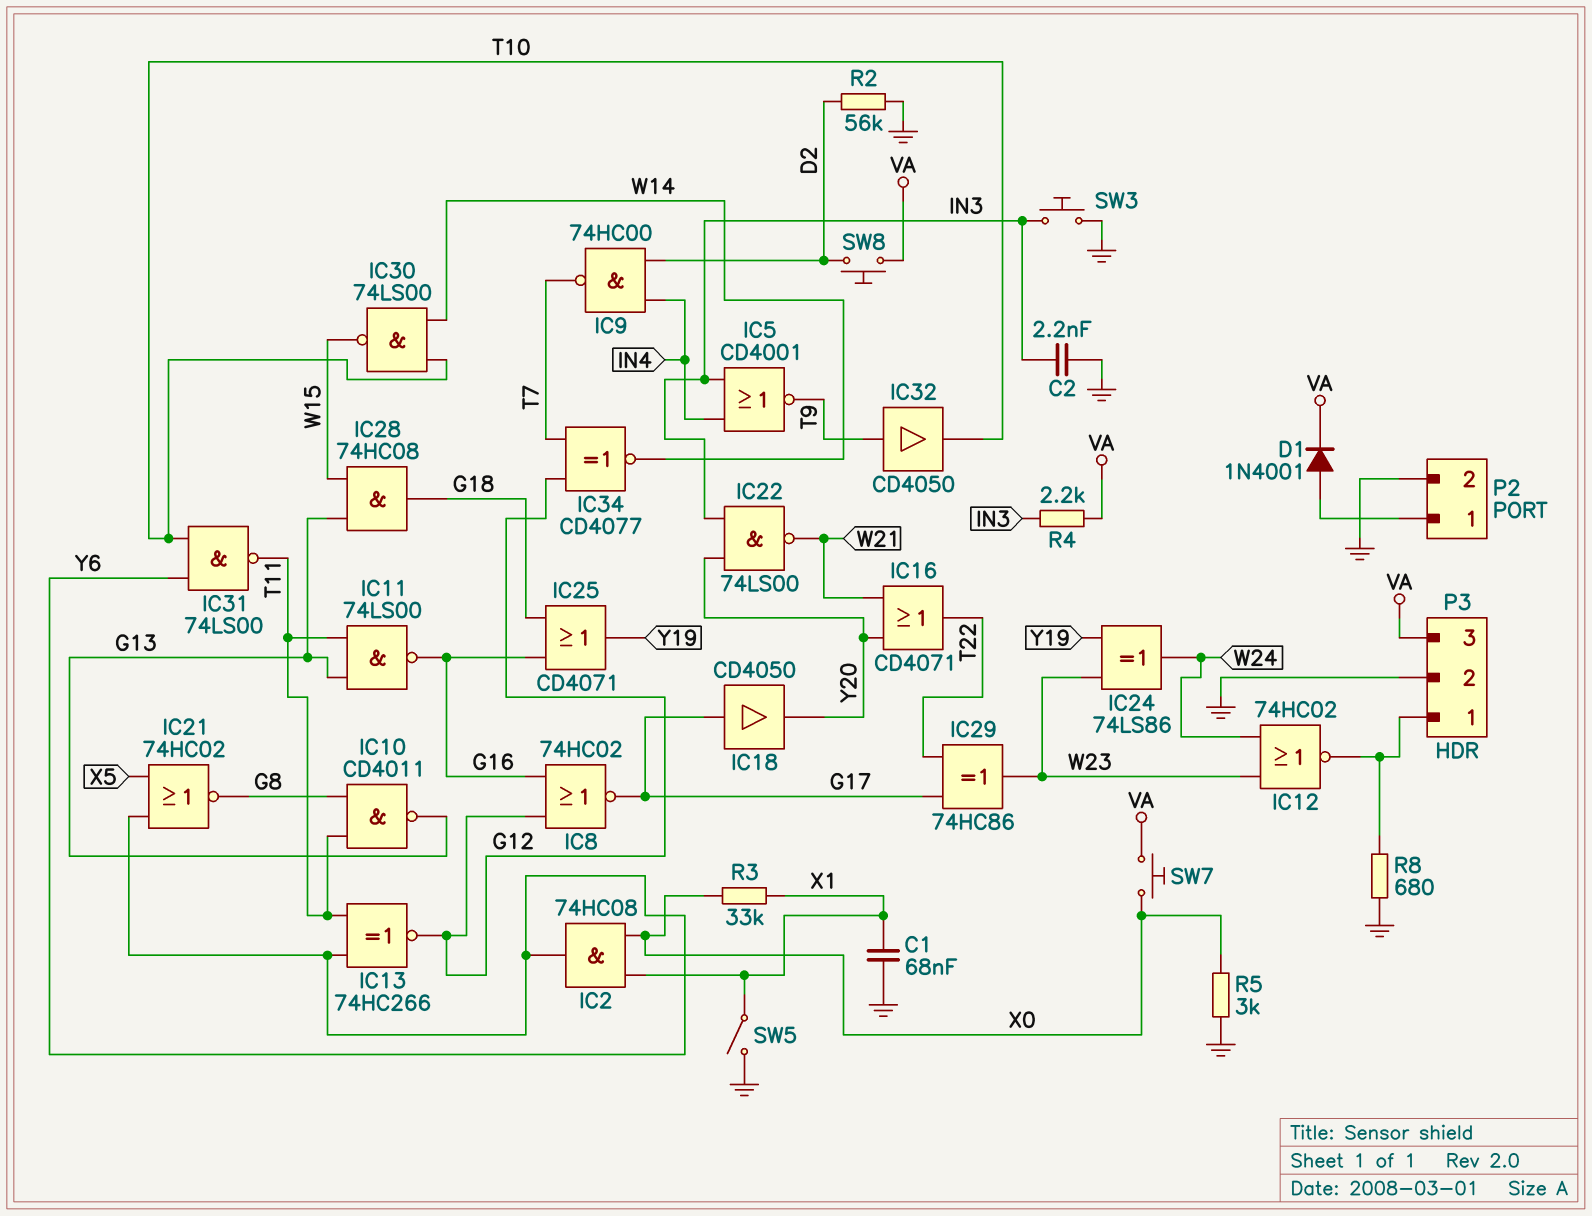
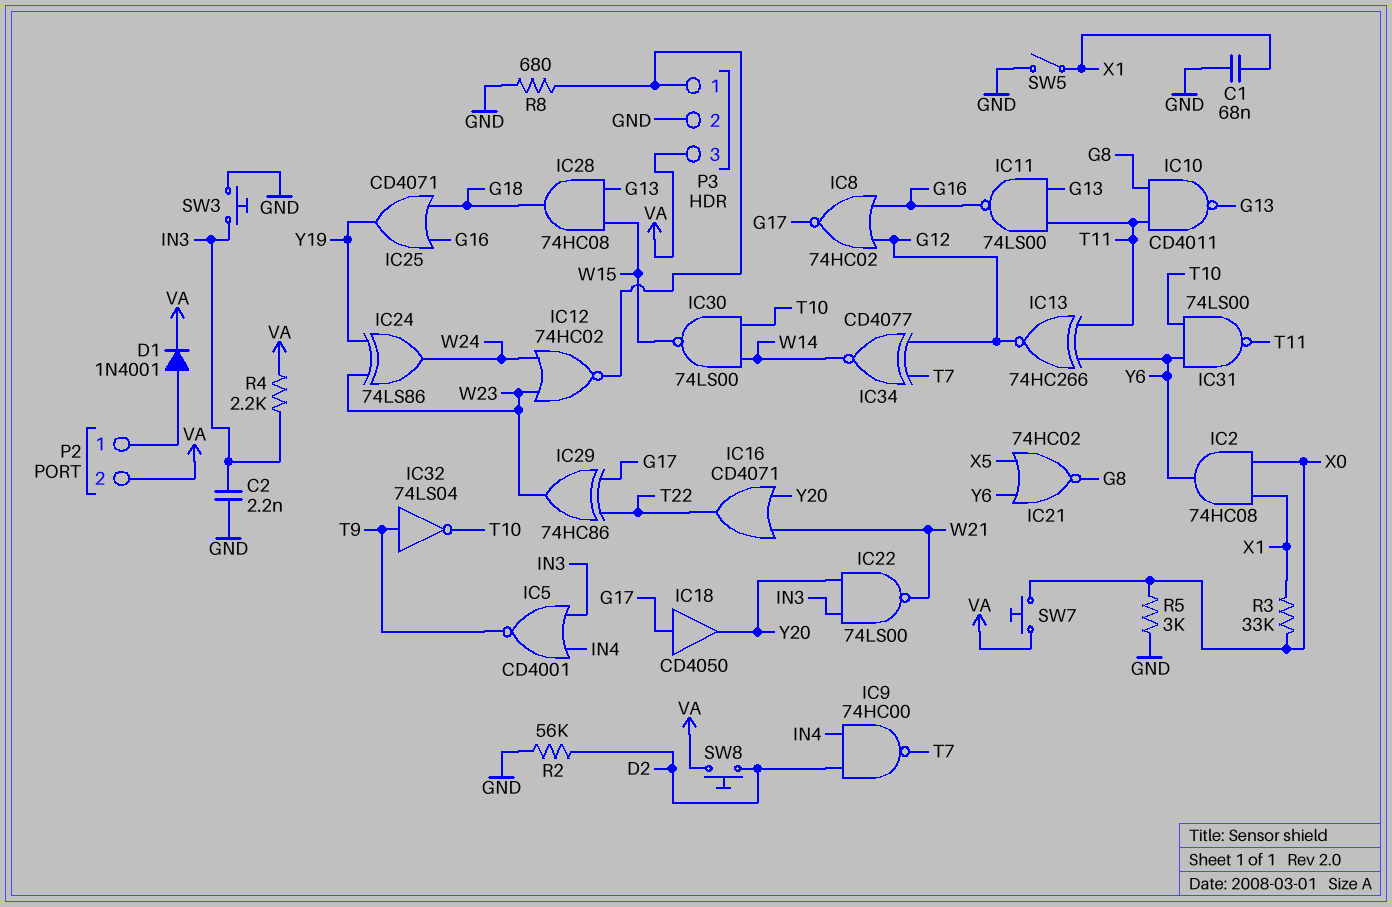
IC32: buffer CD4050 (in T9, out T10) -> NOT 74LS04 (in T9, out T10)
P2 pin 2: GND -> VA

